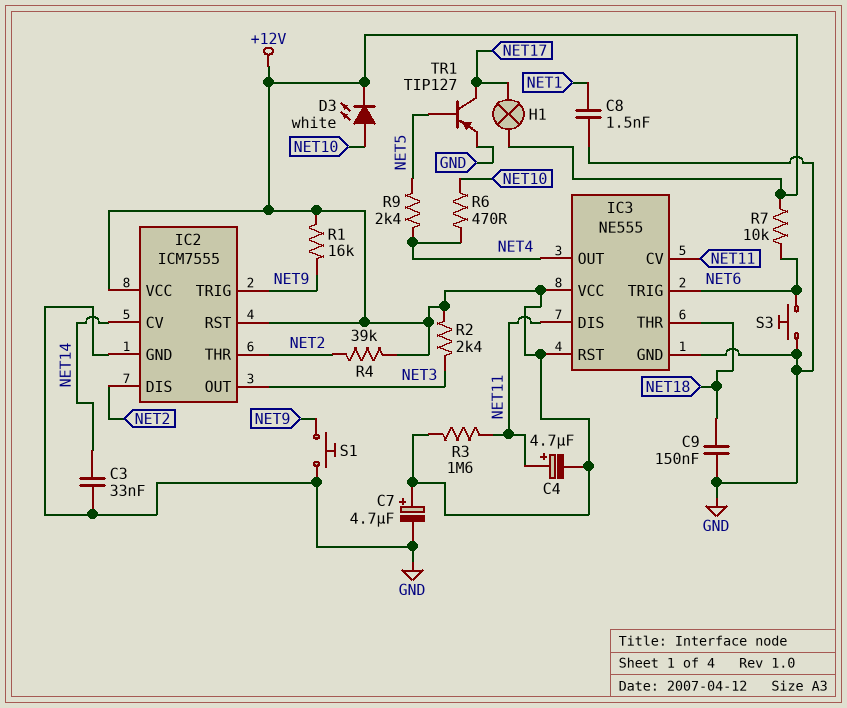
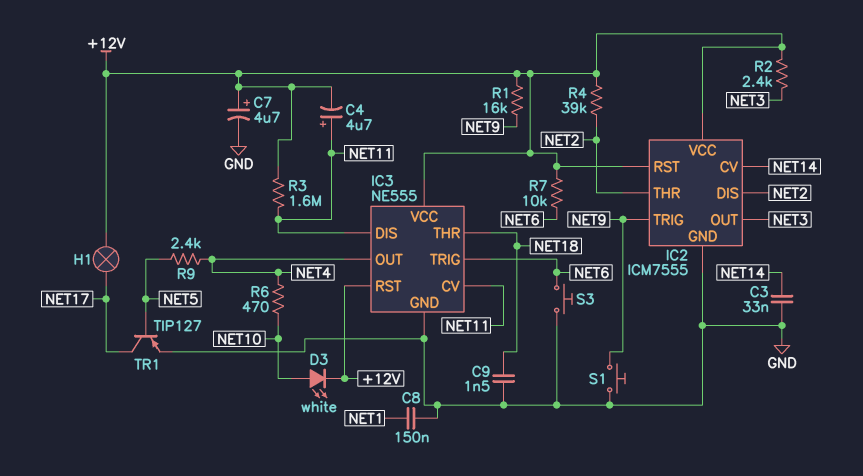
C8: 1.5nF (GND, NET1) -> 150nF (GND, NET1)
C9: 150nF (GND, NET18) -> 1.5nF (GND, NET18)

